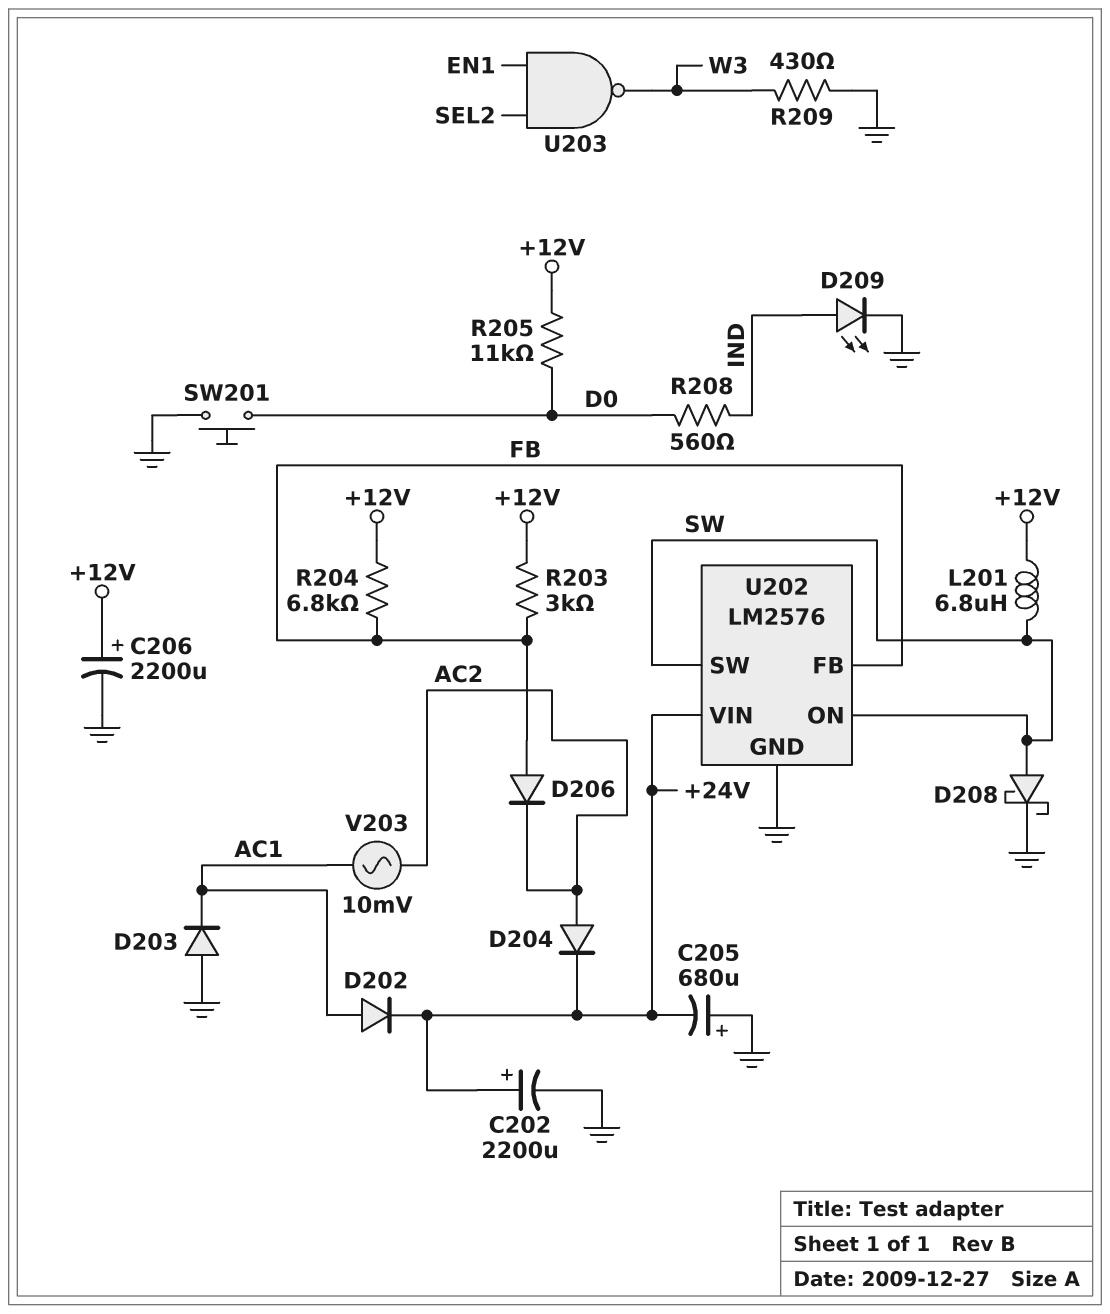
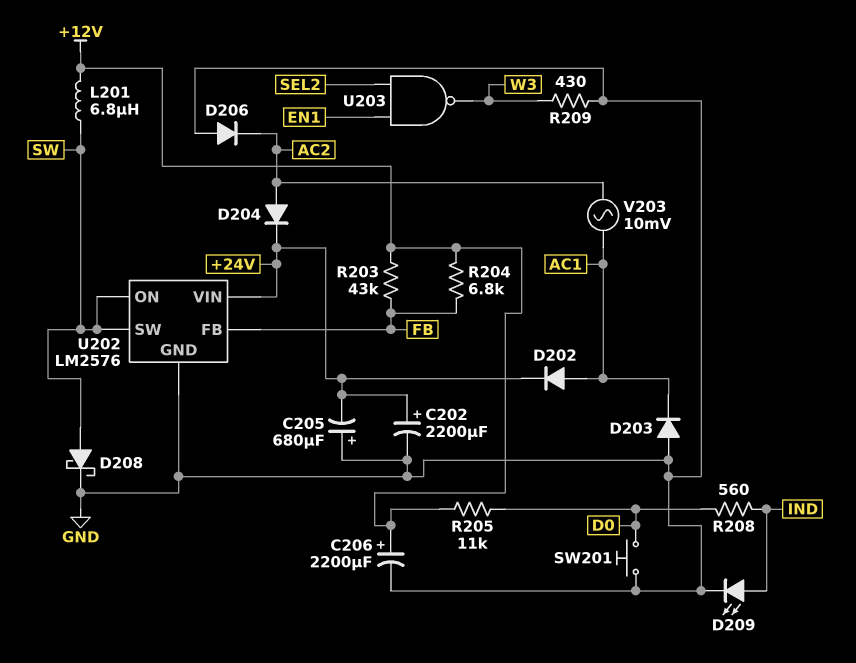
D206: diode (A FB, K AC2) -> diode (A GND, K AC2)
R203: 3k (+12V, FB) -> 43k (+12V, FB)

